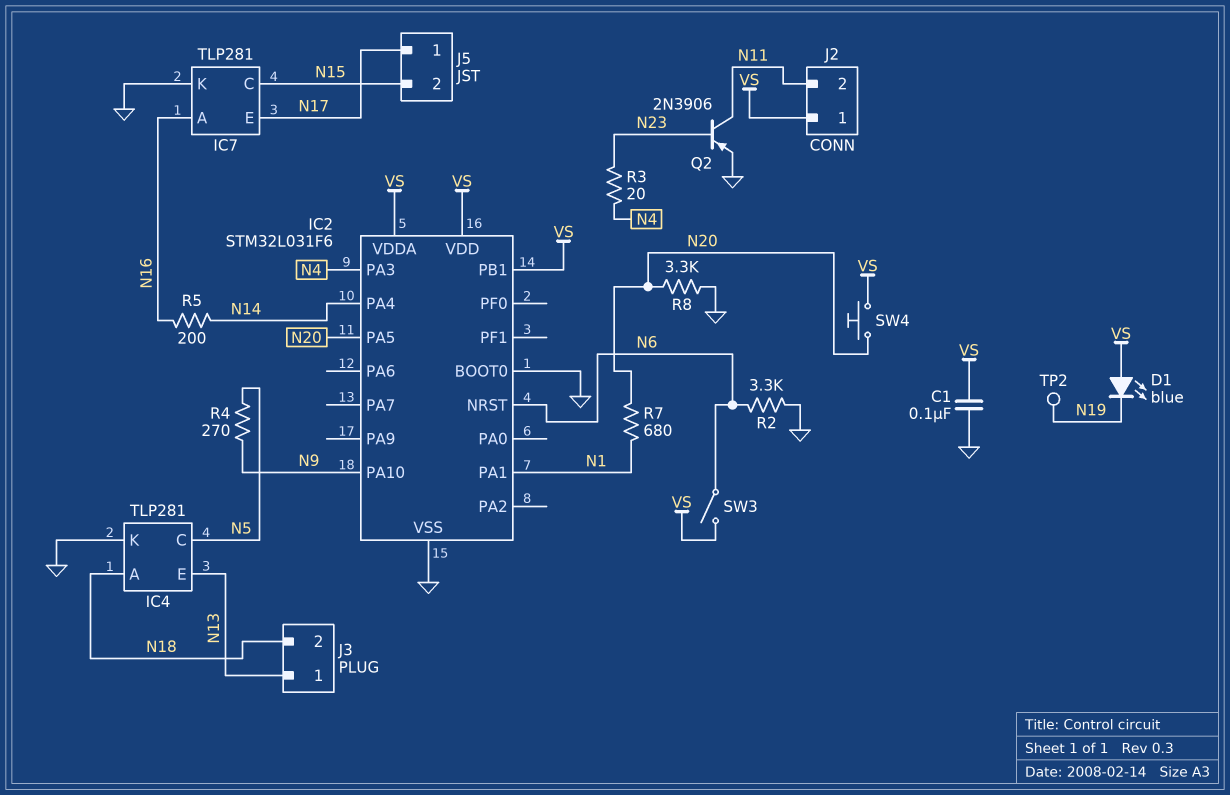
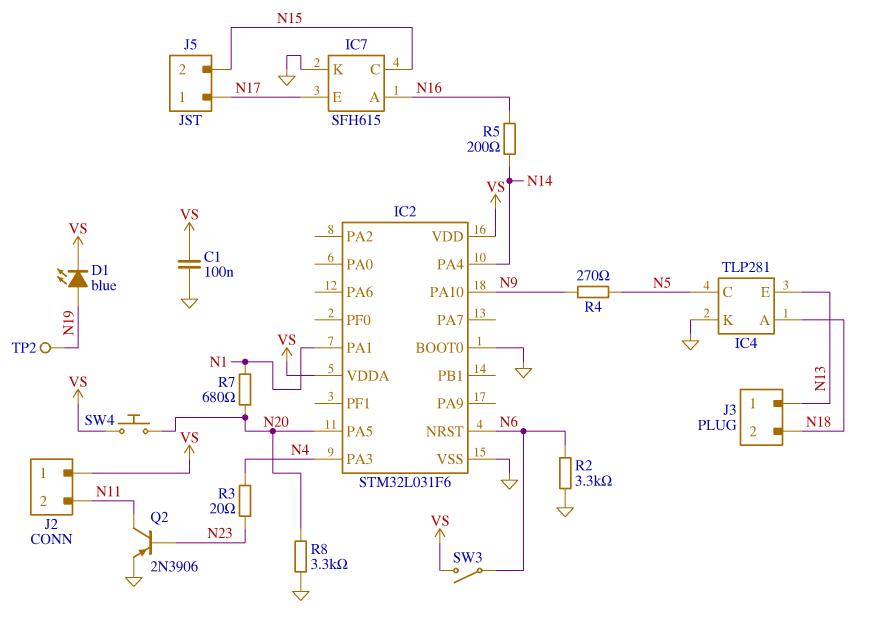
D1: LED blue (A VS, K N19) -> LED blue (A N19, K VS)
IC2 pin PB1: VS -> none
IC7: TLP281 -> SFH615

